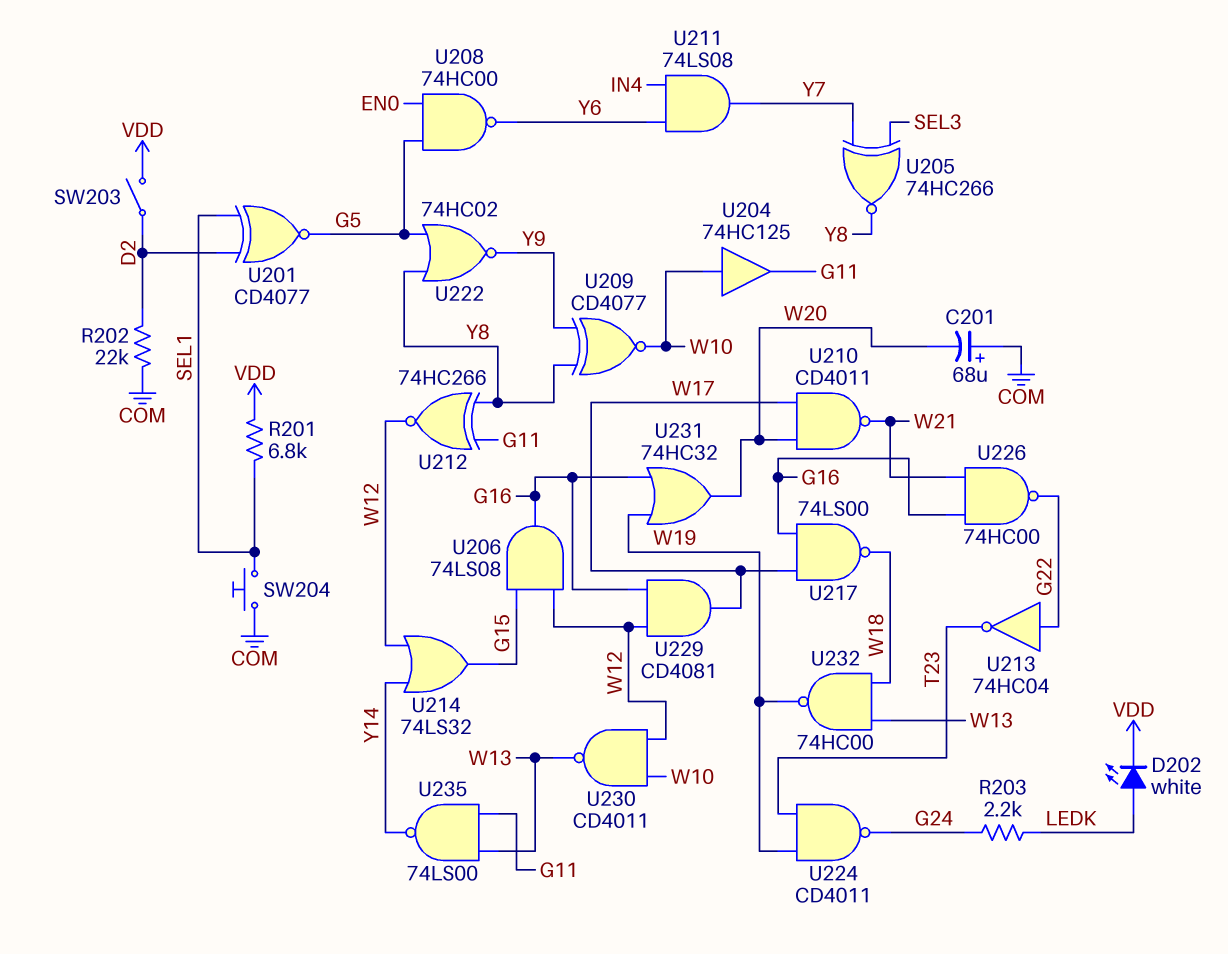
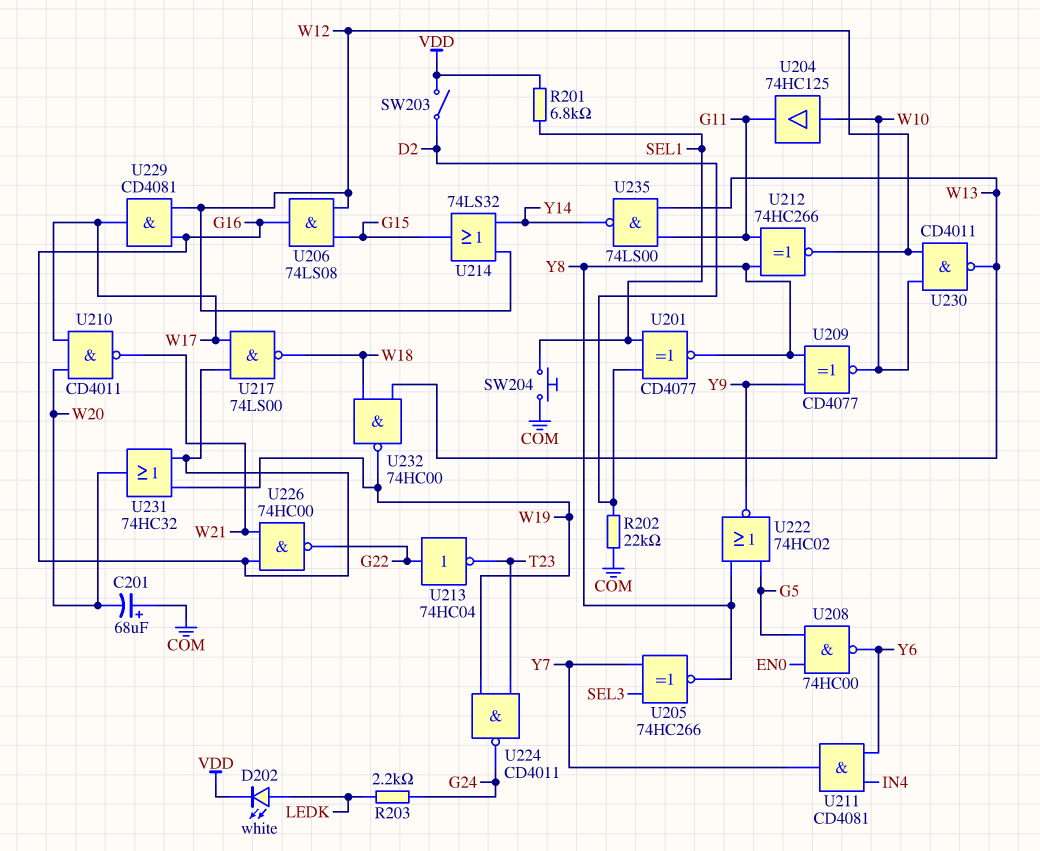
U201: XNOR CD4077 (in D2, in SEL1, out G5) -> XNOR CD4077 (in D2, in SEL1, out Y8)
U211: AND 74LS08 (in IN4, in Y6, out Y7) -> AND CD4081 (in IN4, in Y6, out Y7)

